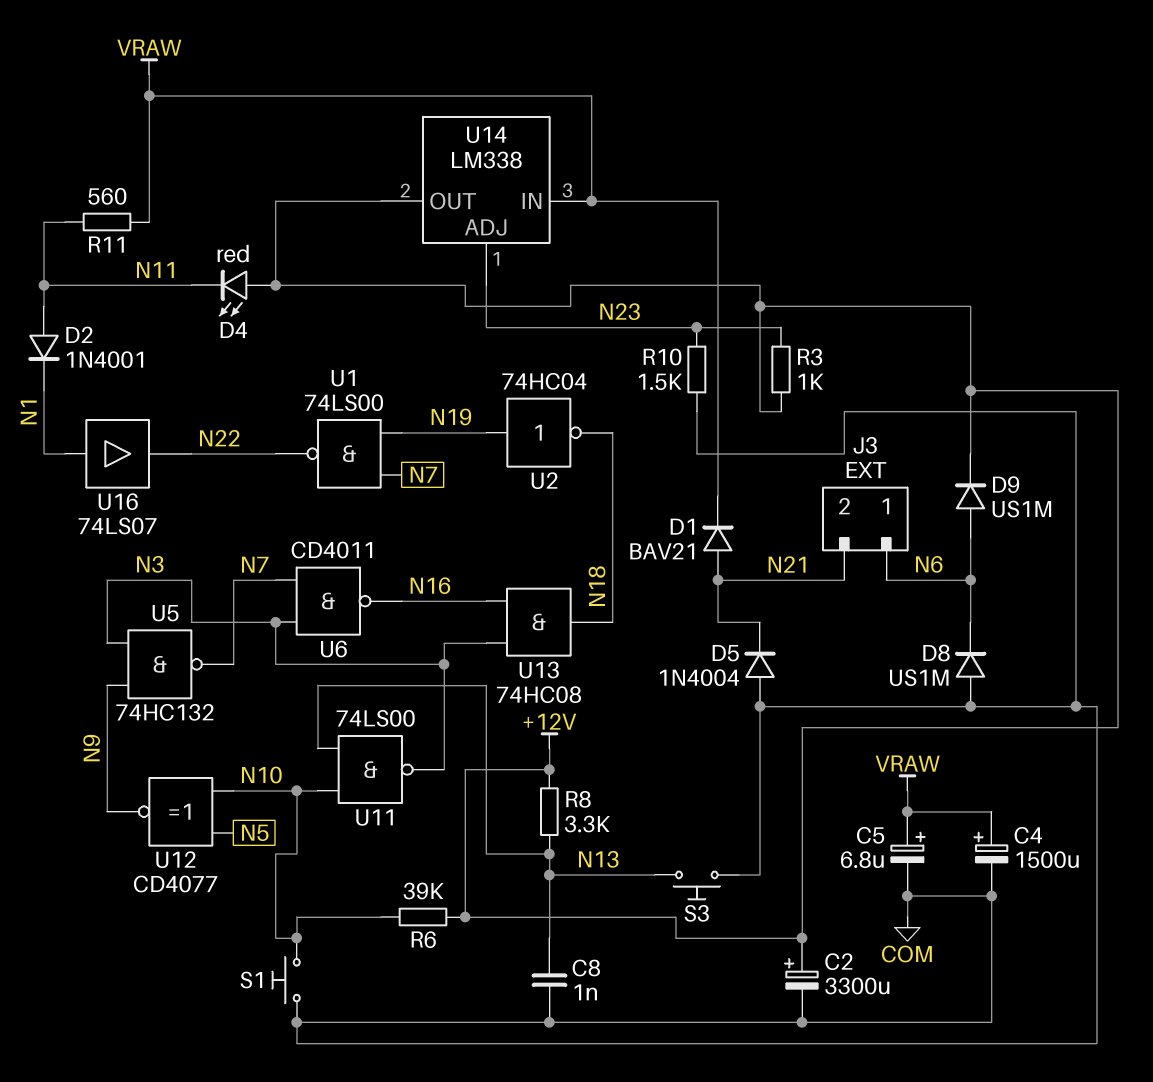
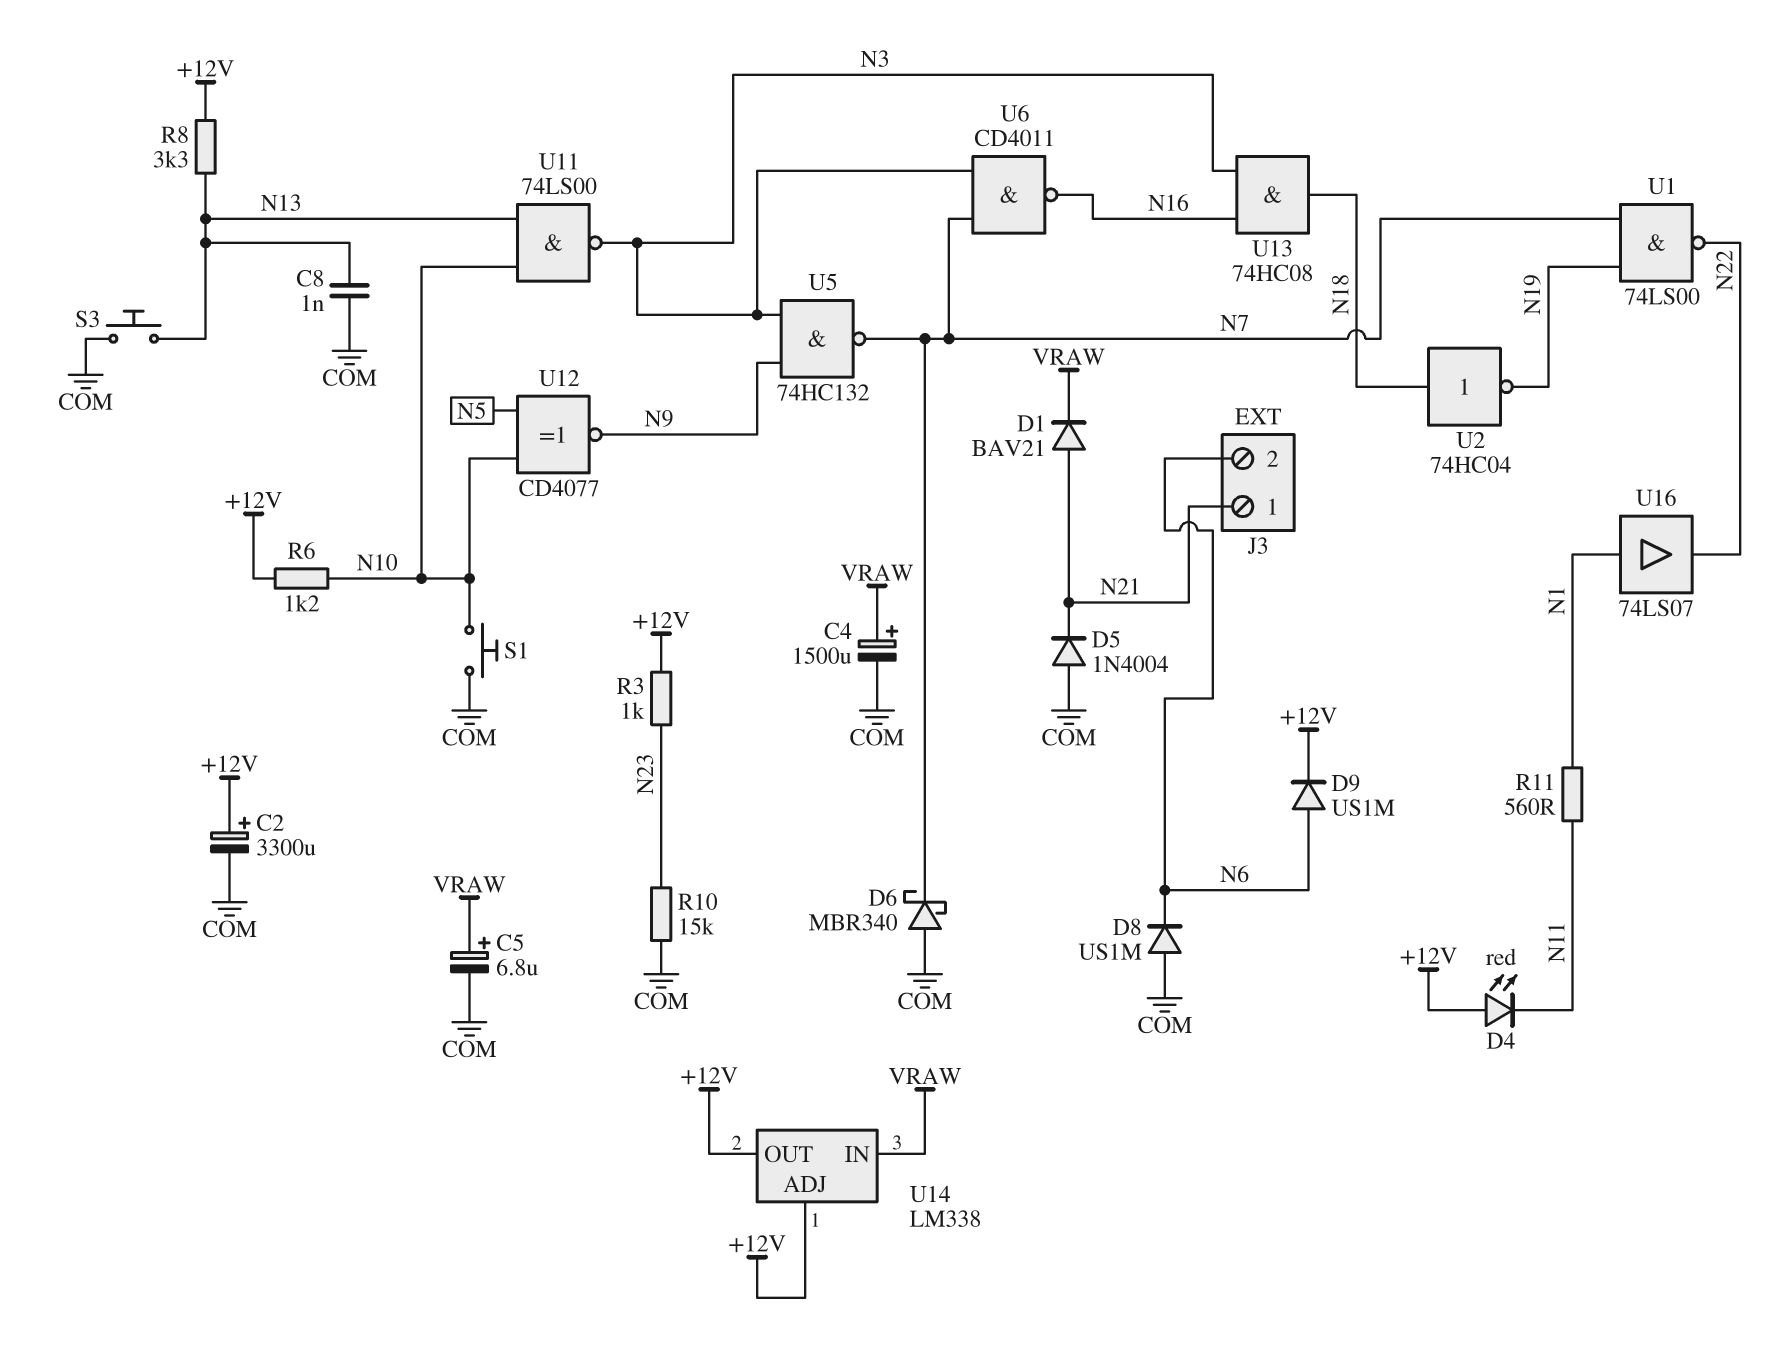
D2: diode 1N4001 (A N11, K N1) -> none
D6: none -> schottky MBR340 (A COM, K N7)
J3 pin 1: N6 -> N21
J3 pin 2: N21 -> N6
R6: 39k (+12V, N10) -> 1.2k (+12V, N10)
R10: 1.5k (COM, N23) -> 15k (COM, N23)
R11: 560 (N11, VRAW) -> 560 (N1, N11)
U2: NOT 74HC04 (in N19, out N18) -> NOT 74HC04 (in N18, out N19)
U14 pin ADJ: N23 -> +12V

